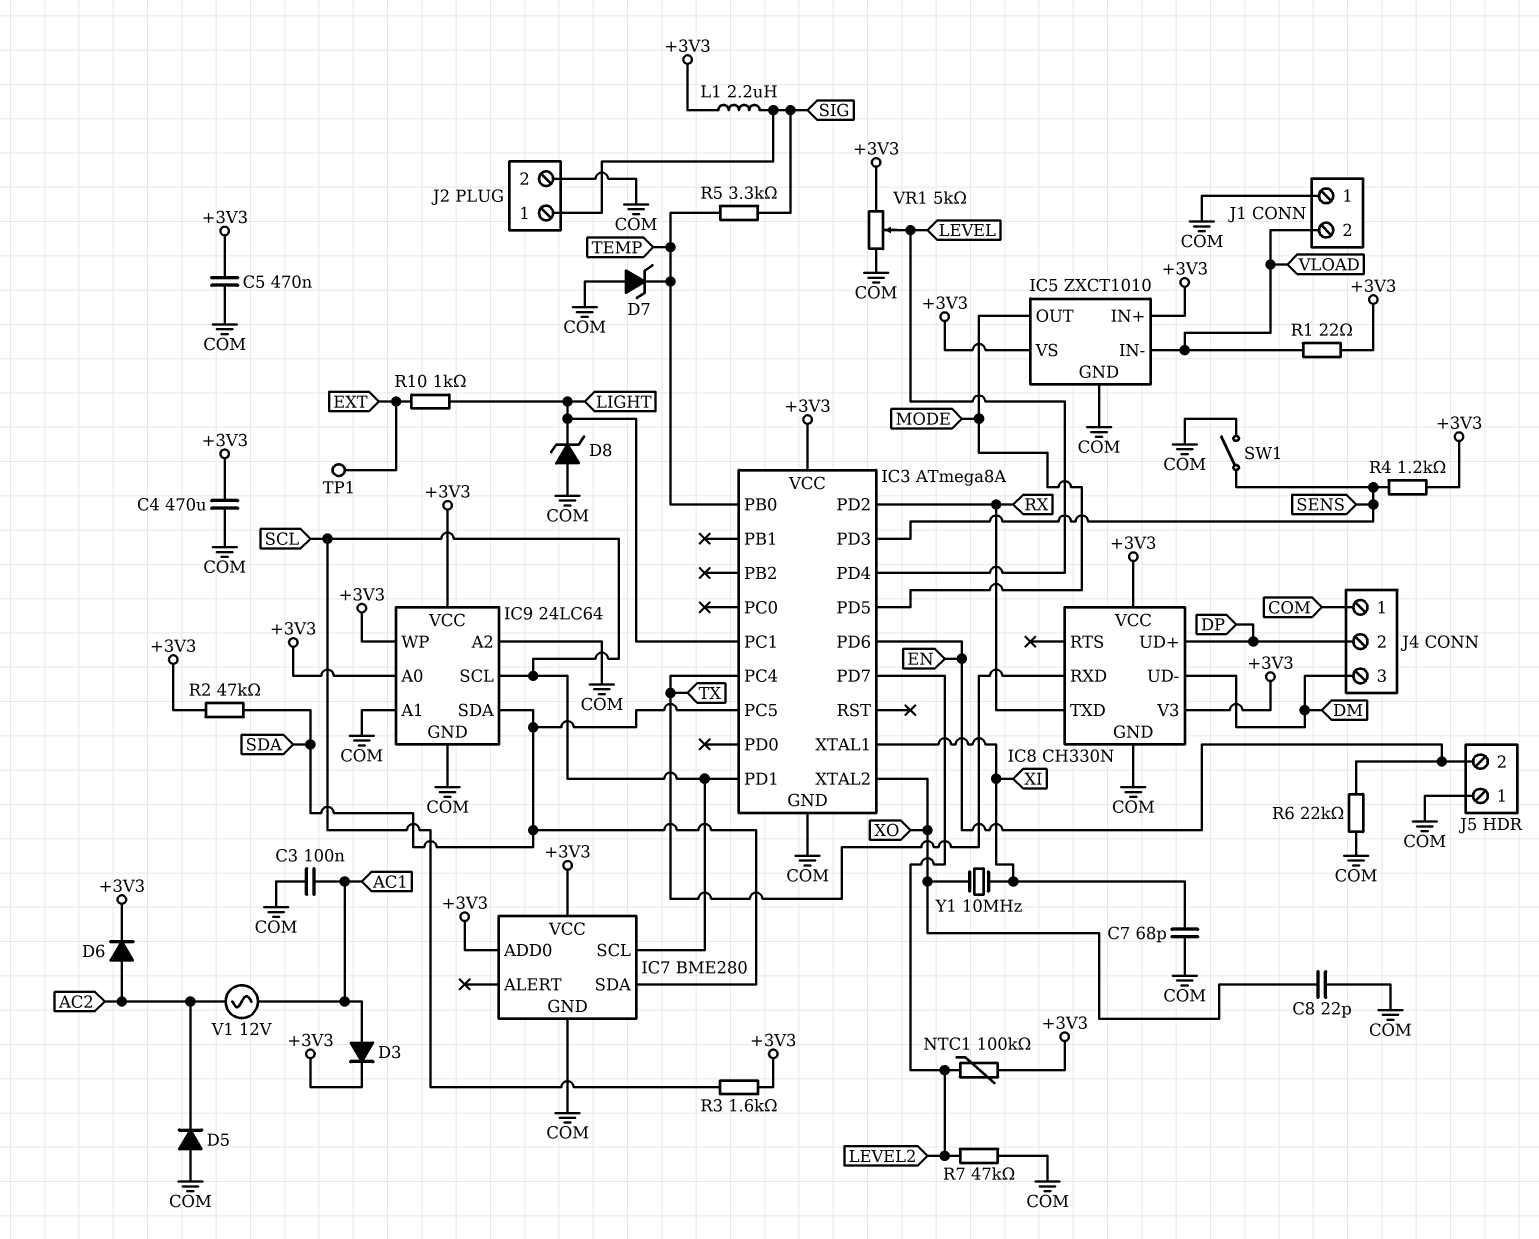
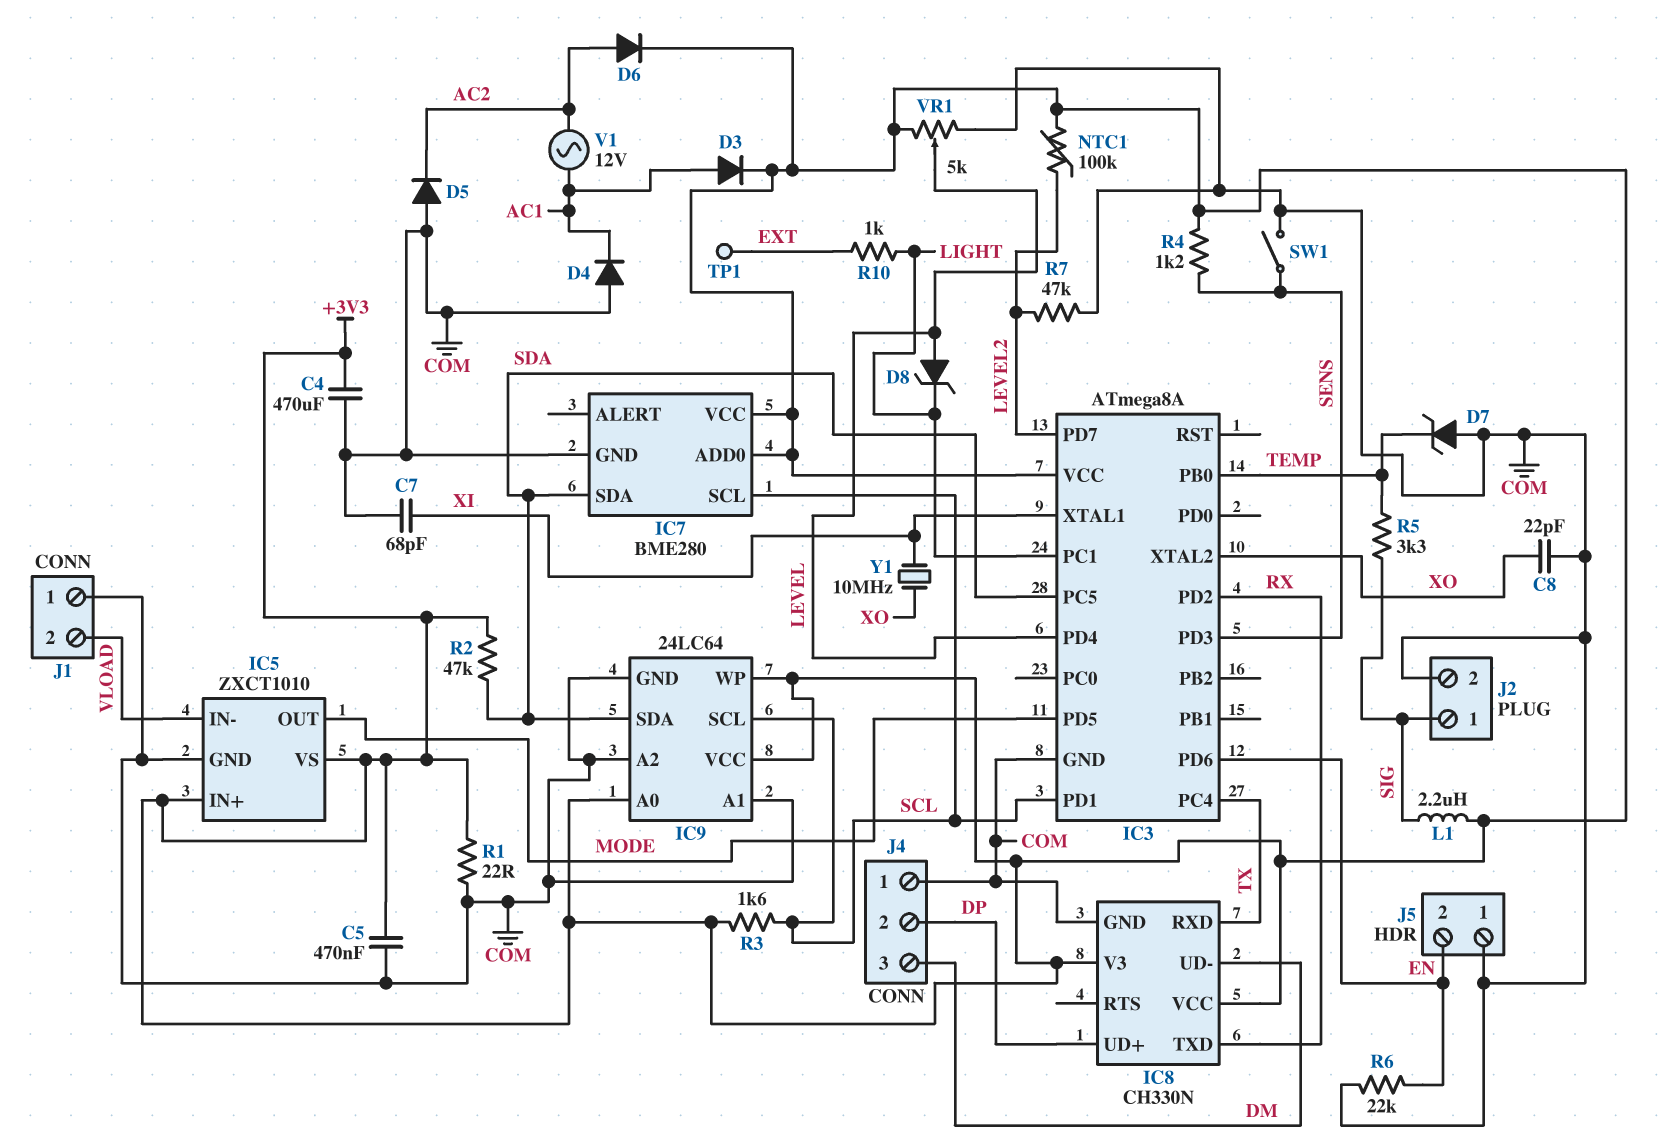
C3: 100nF (AC1, COM) -> none
D4: none -> diode (A COM, K AC1)
D8: zener (A COM, K LIGHT) -> zener (A LEVEL, K LIGHT)
R1: 22 (+3V3, VLOAD) -> 22 (+3V3, COM)

